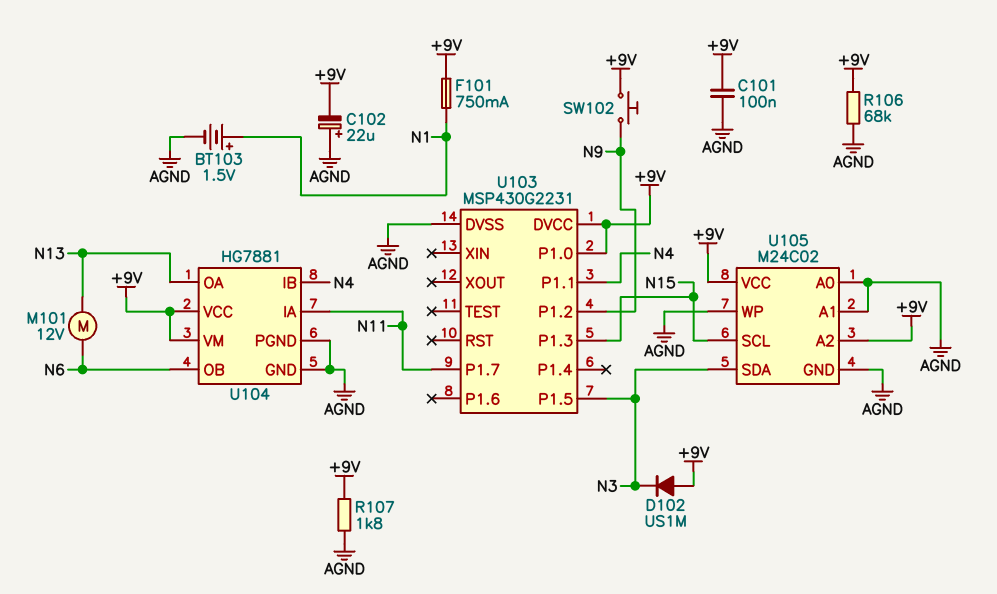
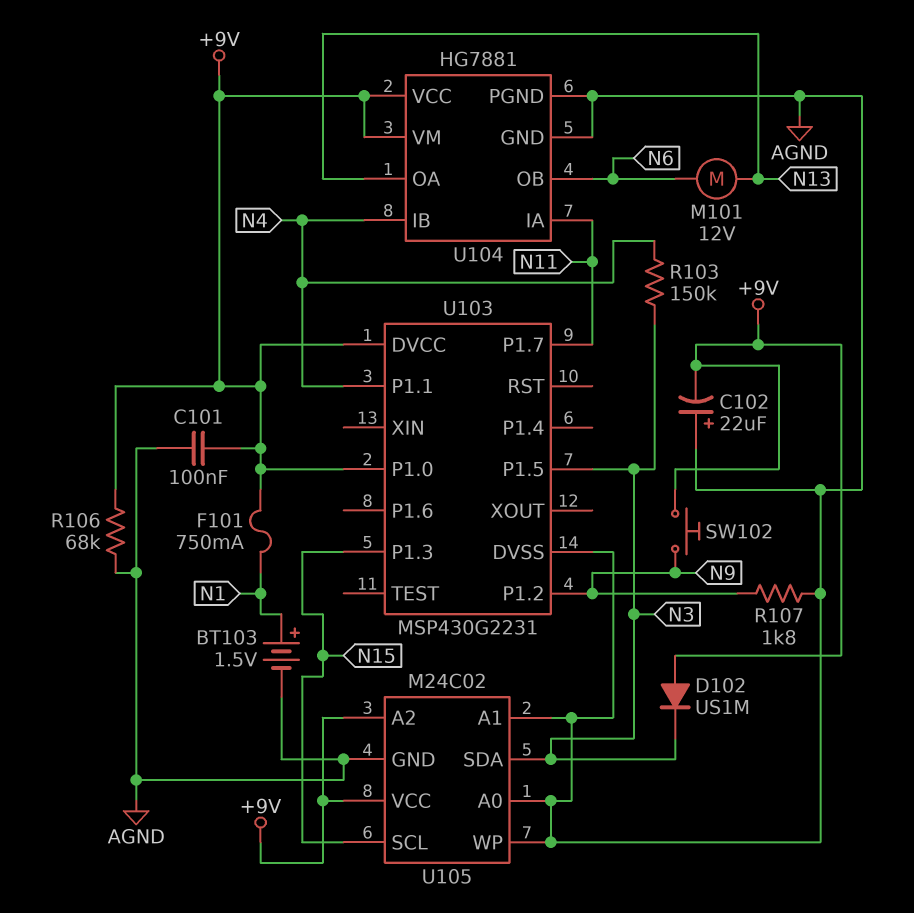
R103: none -> 150k (N3, N4)
R107: 1.8k (+9V, AGND) -> 1.8k (AGND, N9)

